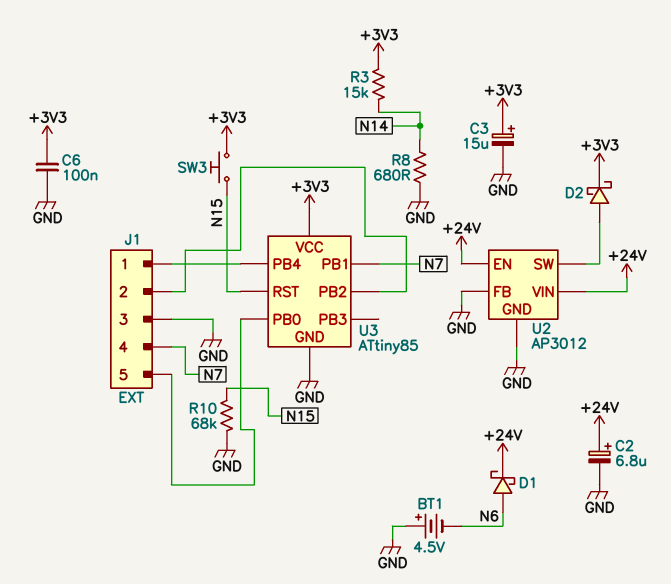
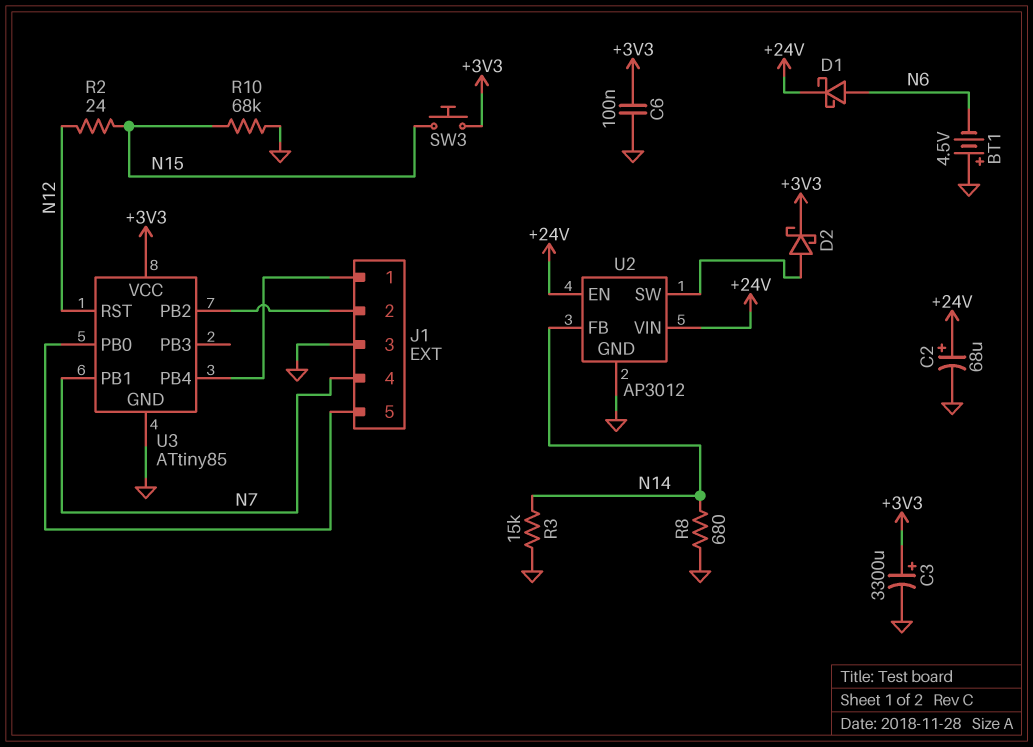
C2: 6.8uF (plus +24V, minus GND) -> 68uF (plus +24V, minus GND)
C3: 15uF (plus +3V3, minus GND) -> 3300uF (plus +3V3, minus GND)
R2: none -> 24 (N12, N15)
R3: 15k (+3V3, N14) -> 15k (GND, N14)
U2 pin FB: GND -> N14
U3 pin RST: N15 -> N12

